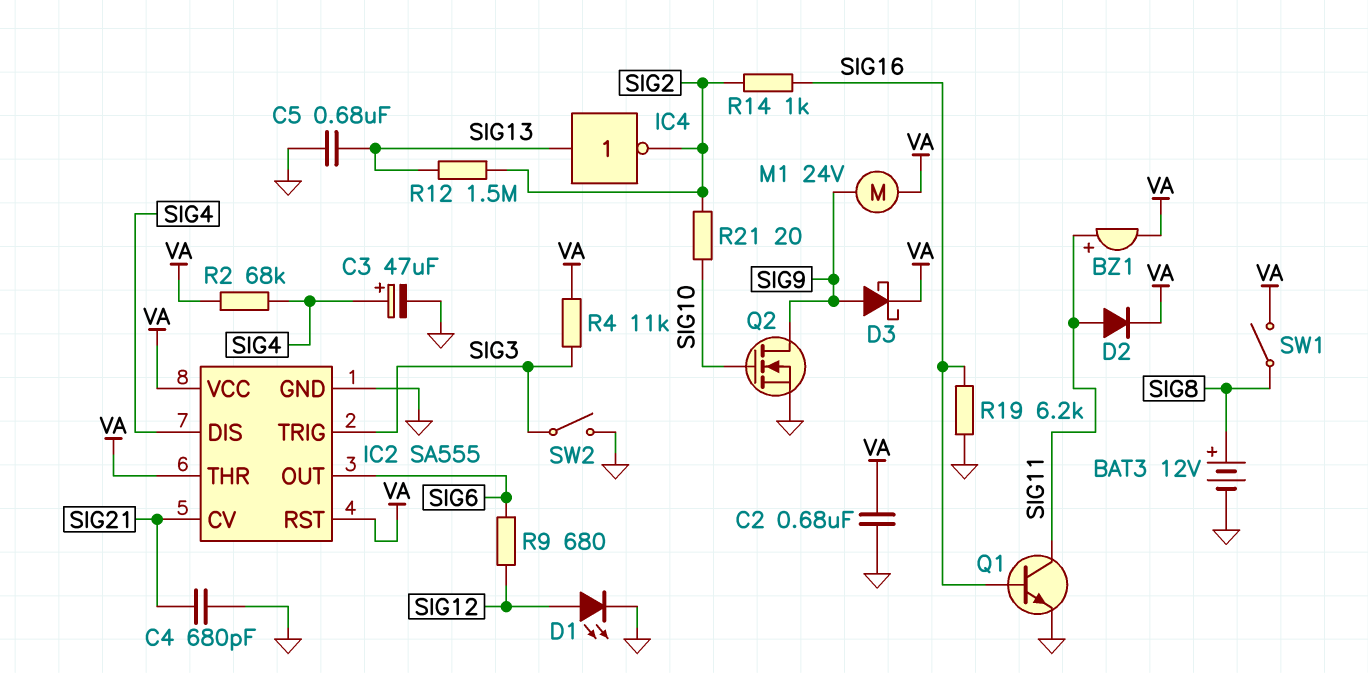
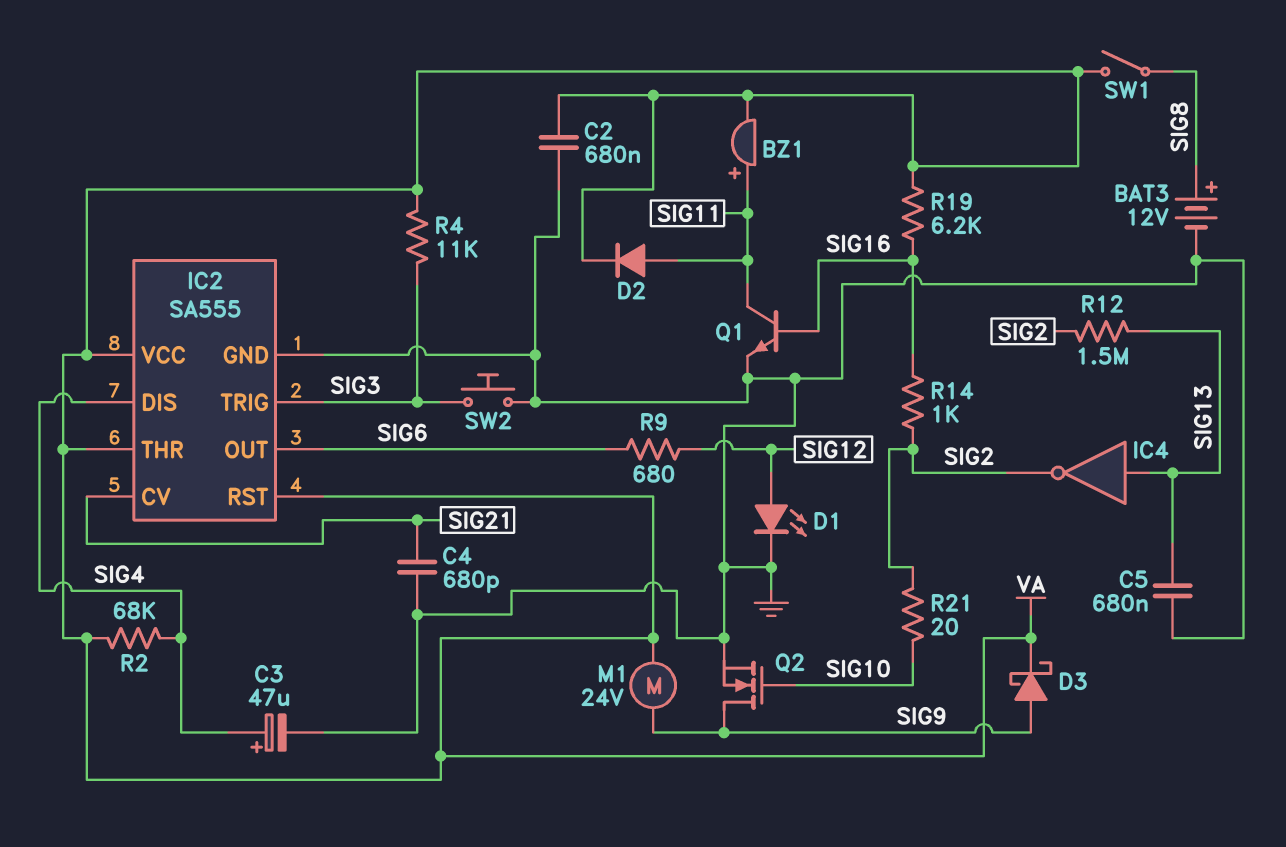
R19: 6.2k (GND, SIG16) -> 6.2k (SIG16, VA)
SW2: switch (GND, SIG3) -> button (GND, SIG3)

